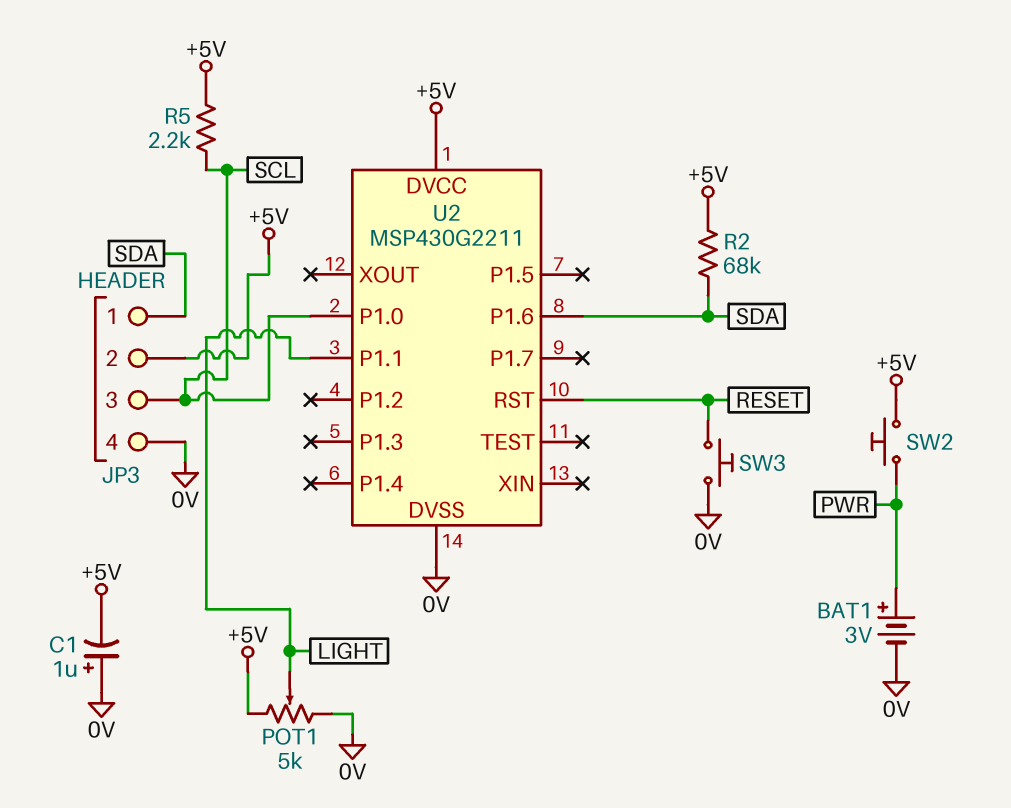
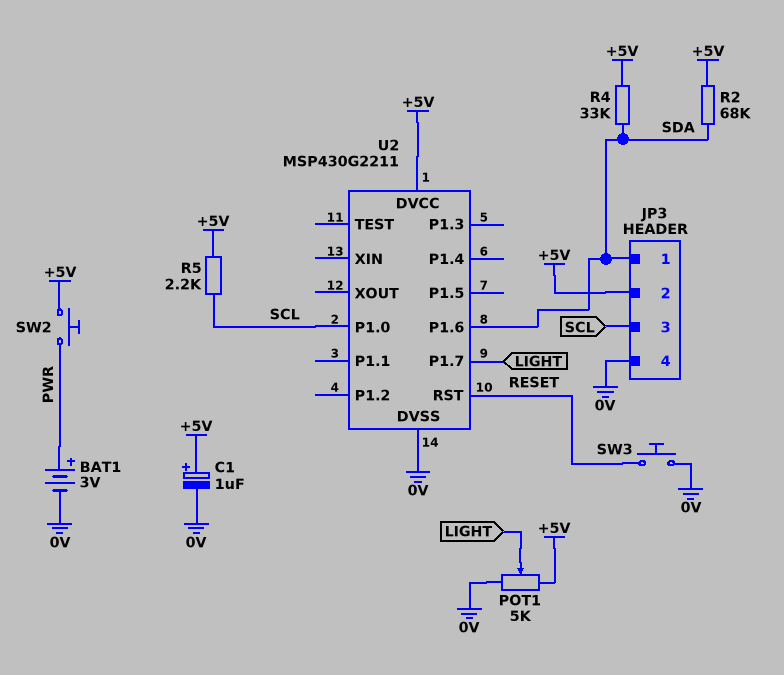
C1: 1uF (plus 0V, minus +5V) -> 1uF (plus +5V, minus 0V)
R4: none -> 33k (+5V, SDA)
U2 pin P1.1: LIGHT -> none
U2 pin P1.7: none -> LIGHT

